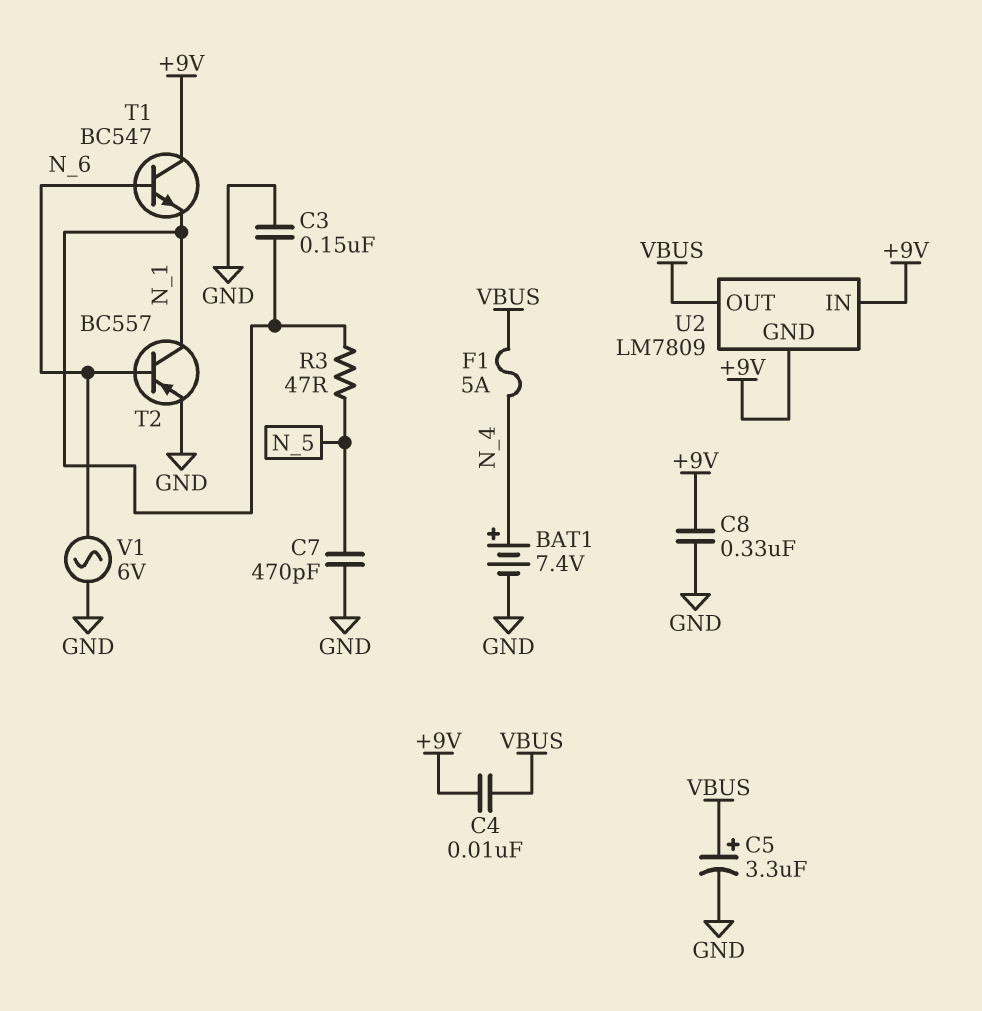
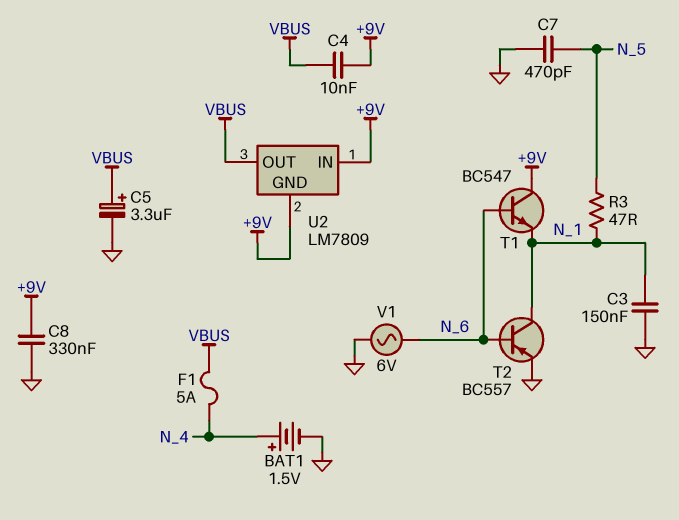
BAT1: 7.4V (plus N_4, minus GND) -> 1.5V (plus N_4, minus GND)

